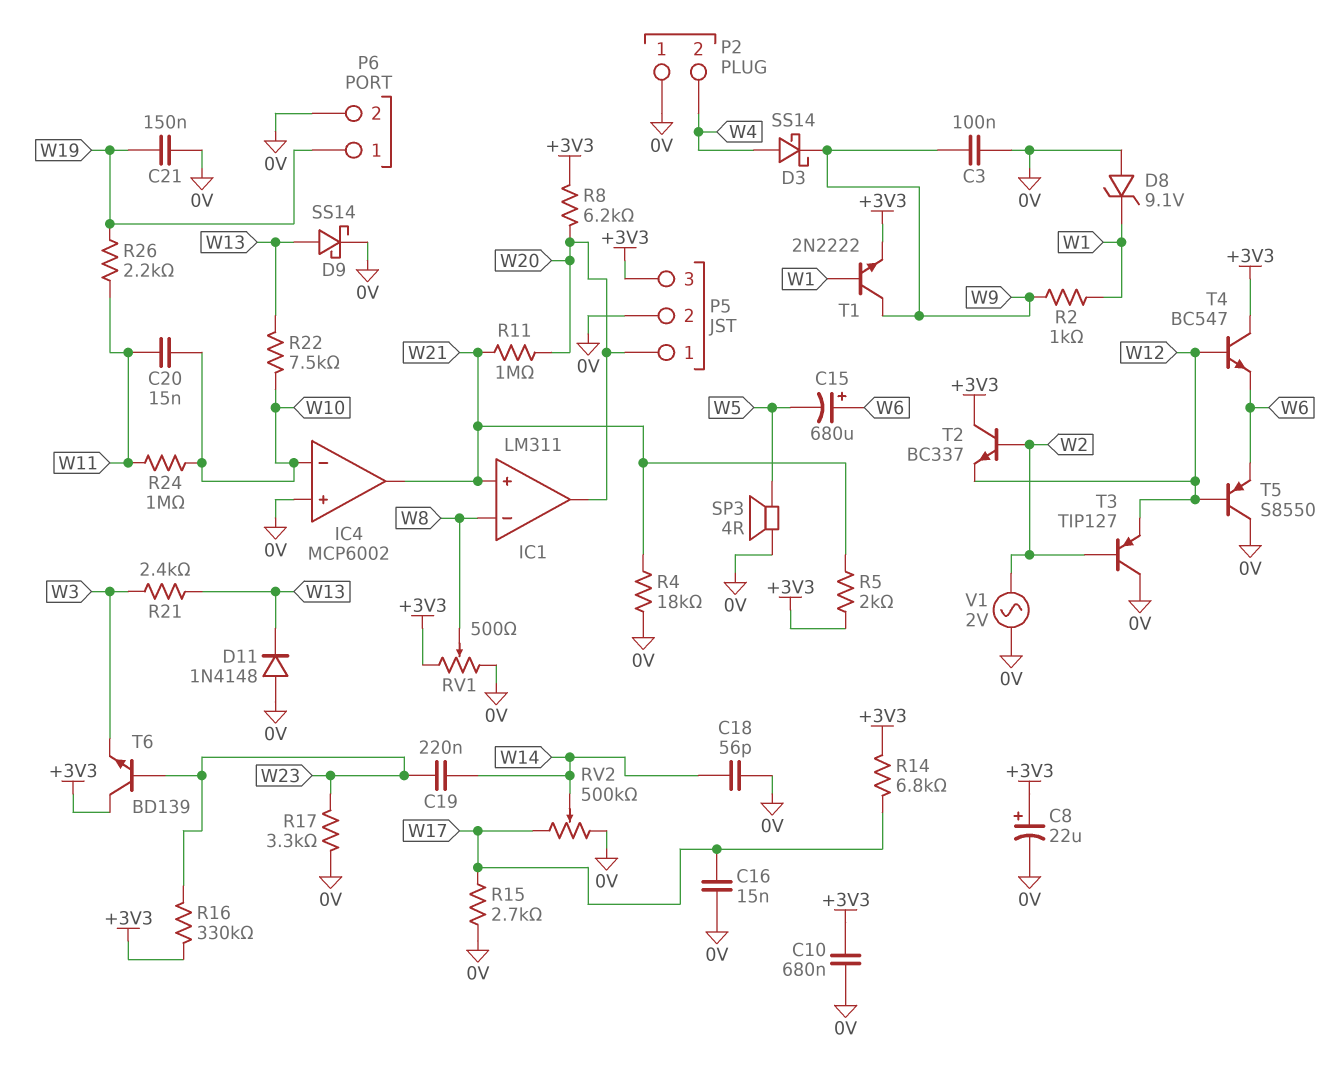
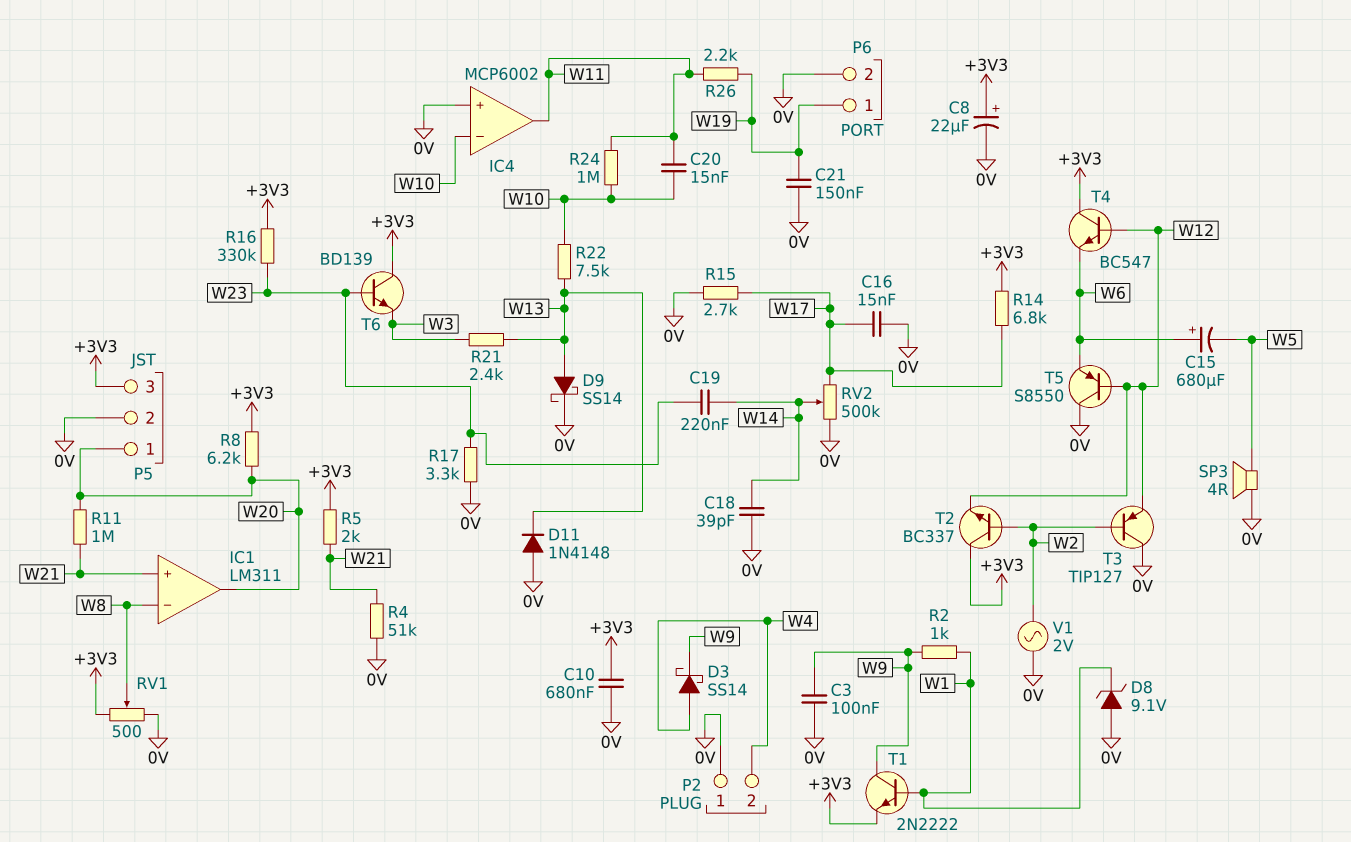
C18: 56pF (0V, W14) -> 39pF (0V, W14)
IC4 pin out: W21 -> W11
R4: 18k (0V, W21) -> 51k (0V, W21)

